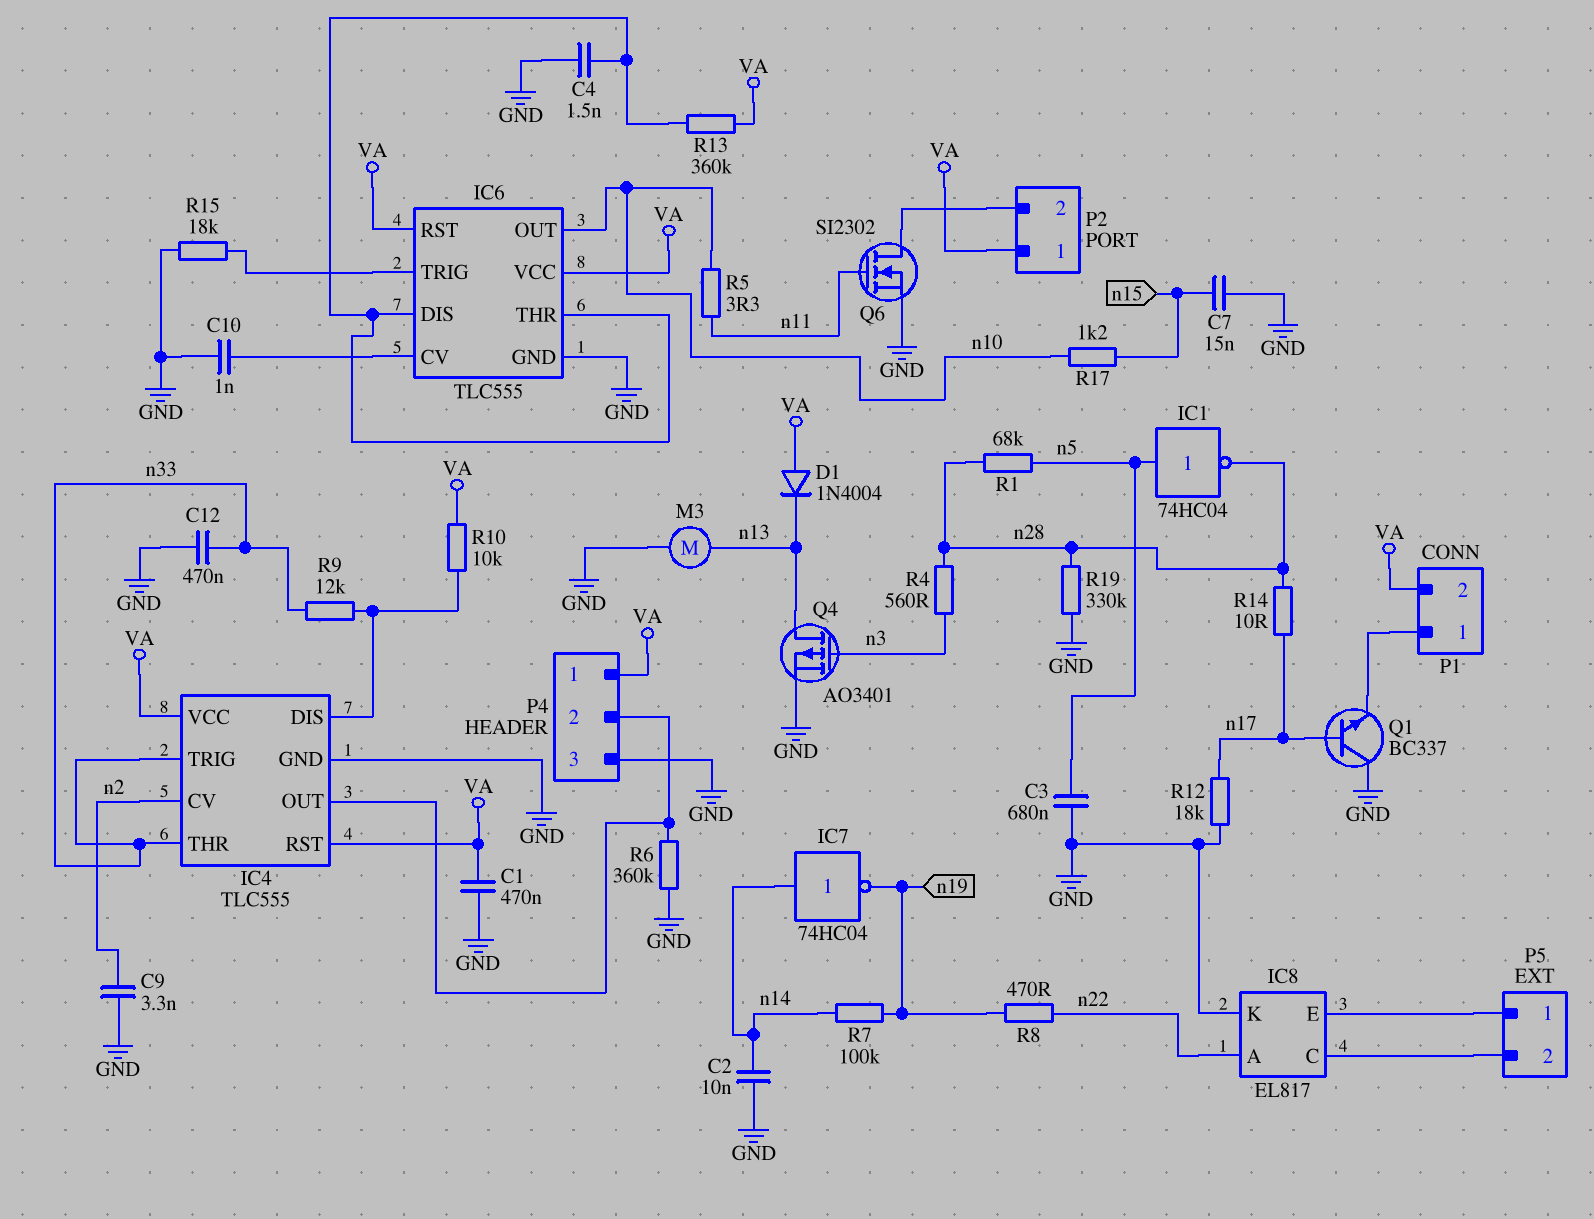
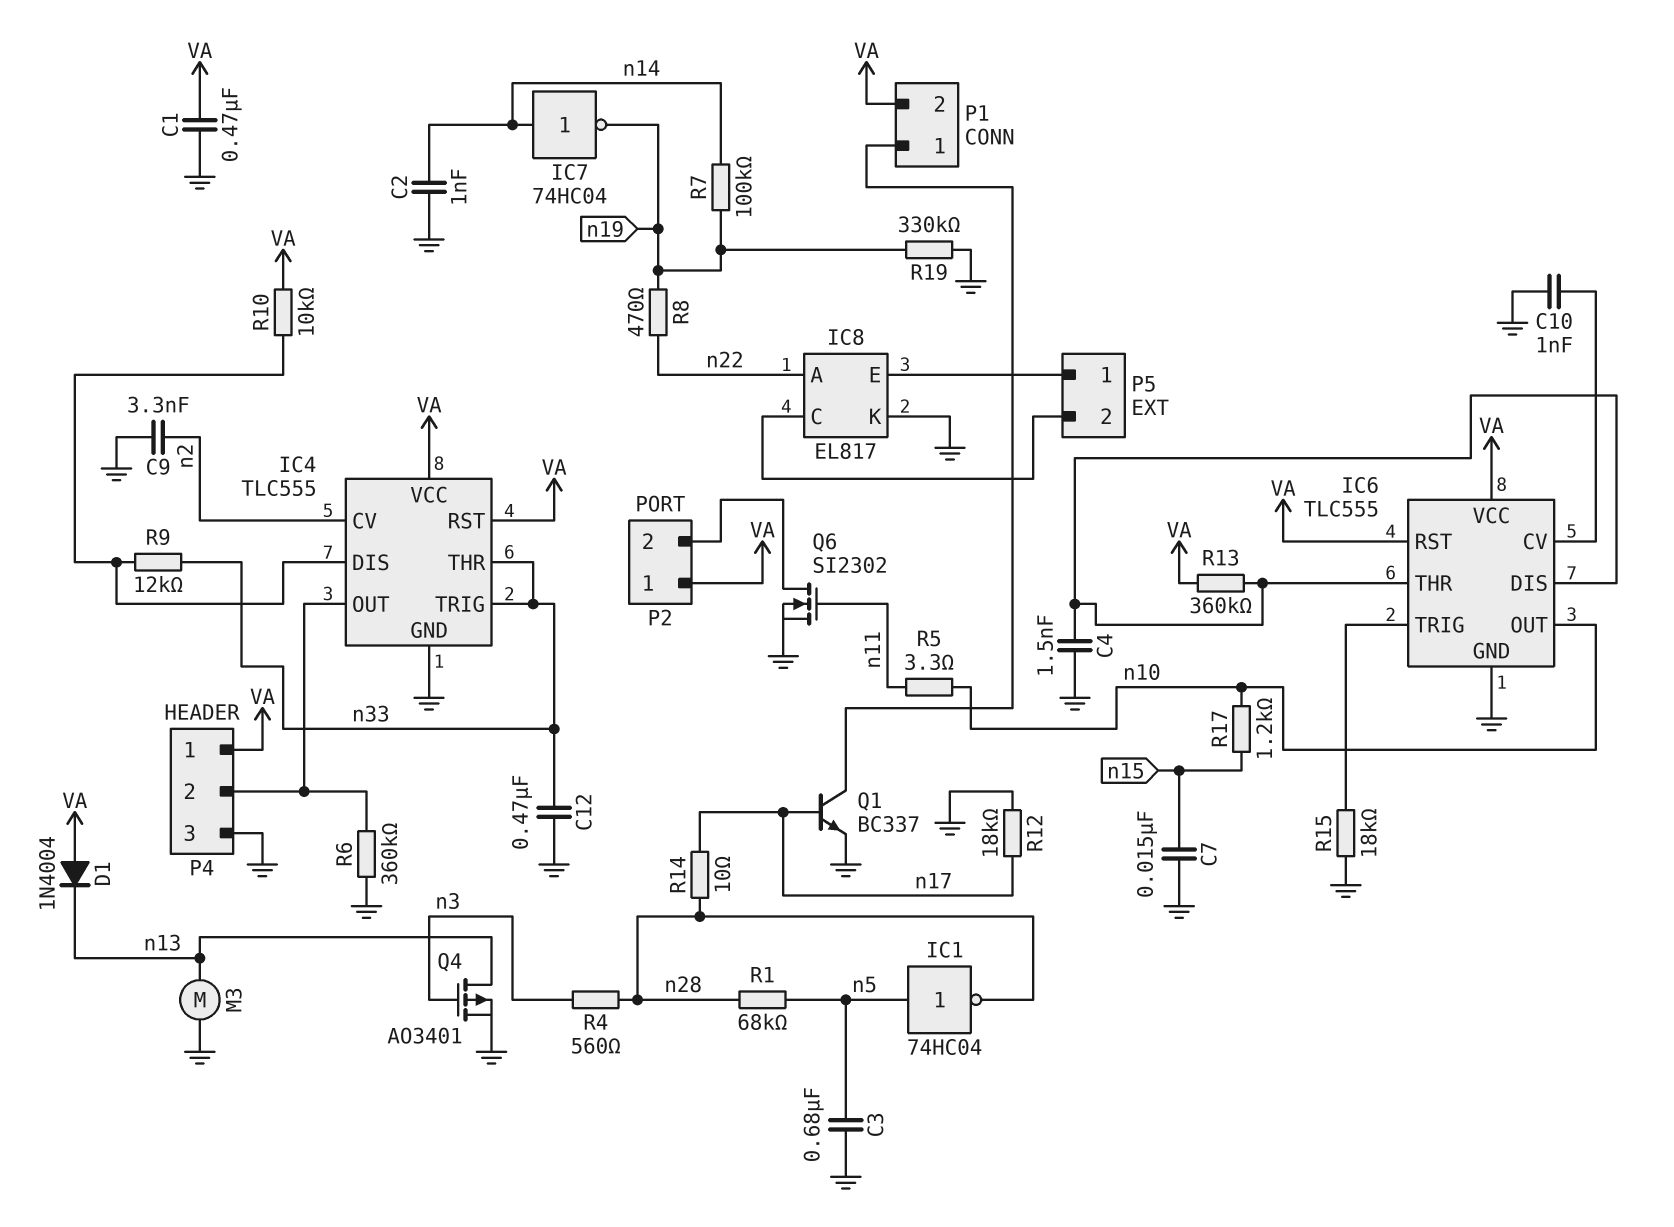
C2: 10nF (GND, n14) -> 1nF (GND, n14)
Q1: NPN BC337 (B n17, C GND, E P1/1) -> NPN BC337 (B n17, C P1/1, E GND)
R19: 330k (GND, n28) -> 330k (GND, n19)

